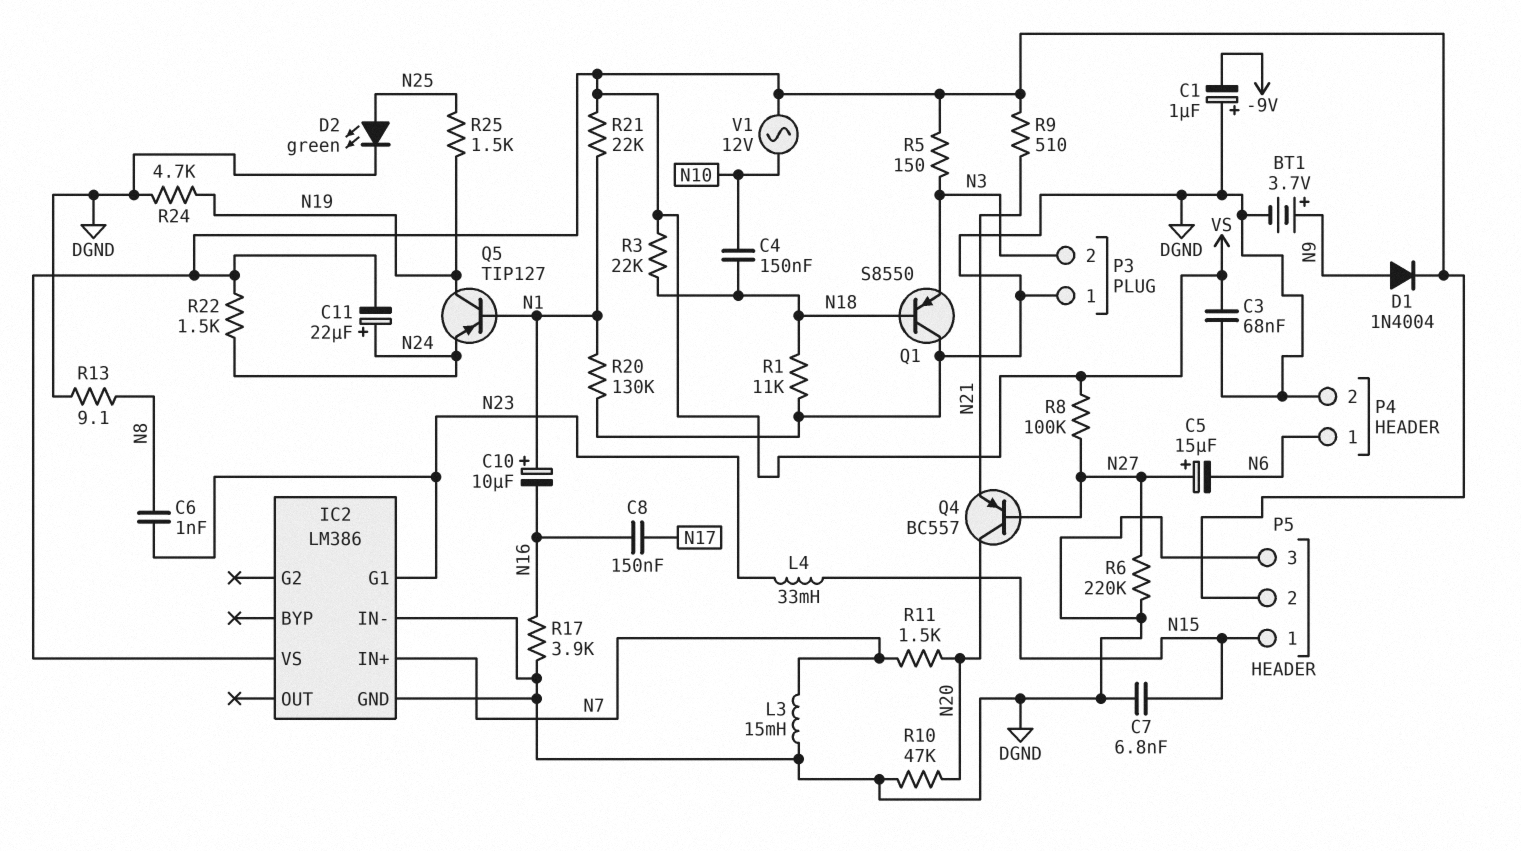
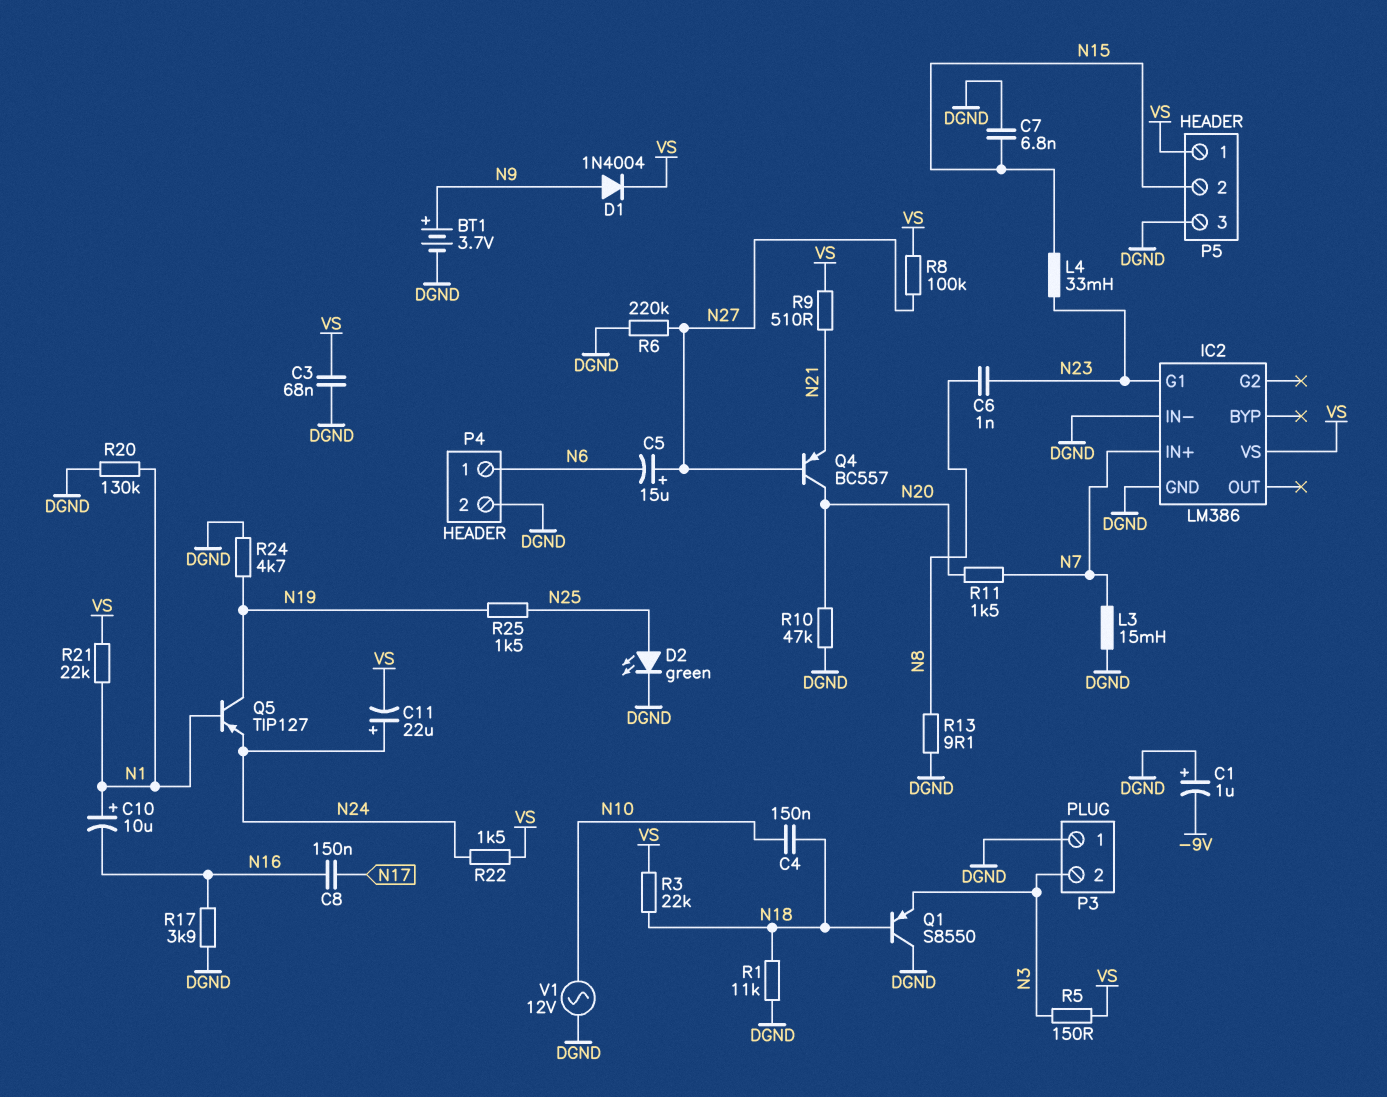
P5 pin 1: N15 -> VS
P5 pin 2: VS -> N15
V1: AC 12V (N10, VS) -> AC 12V (DGND, N10)

